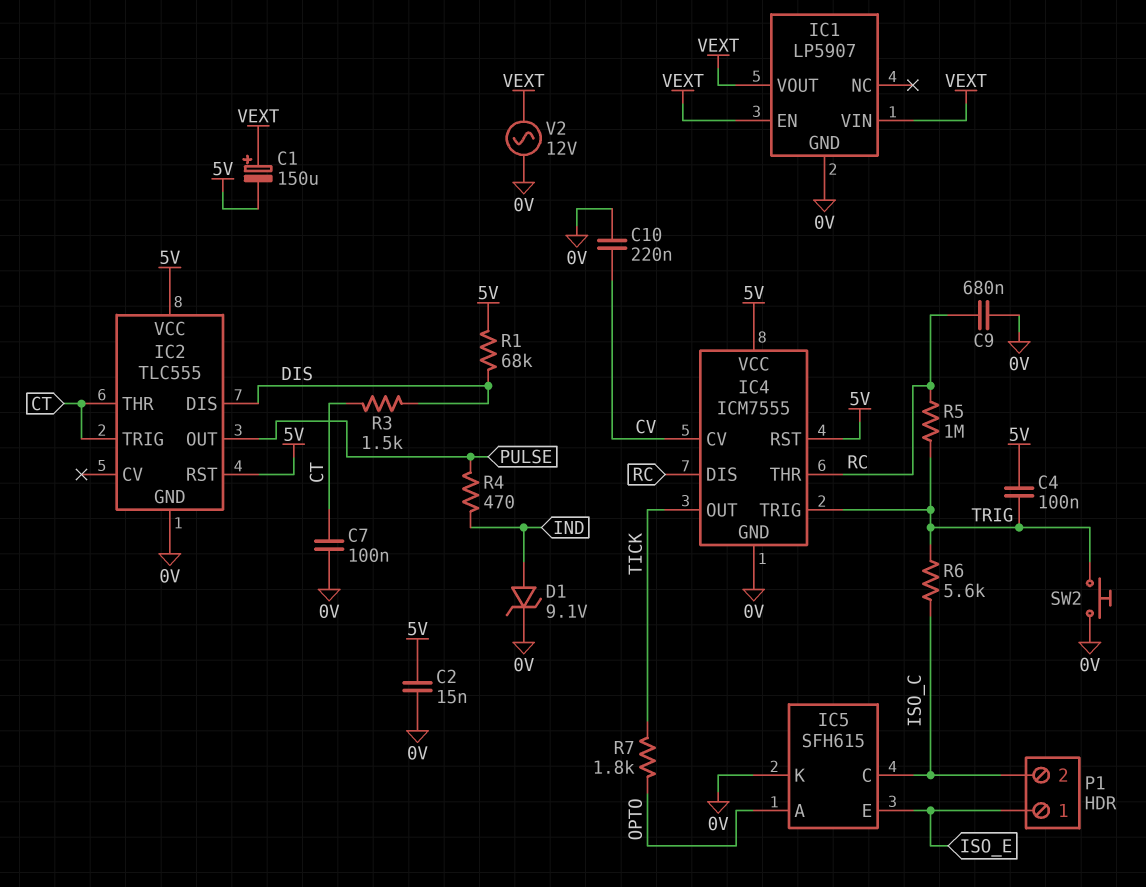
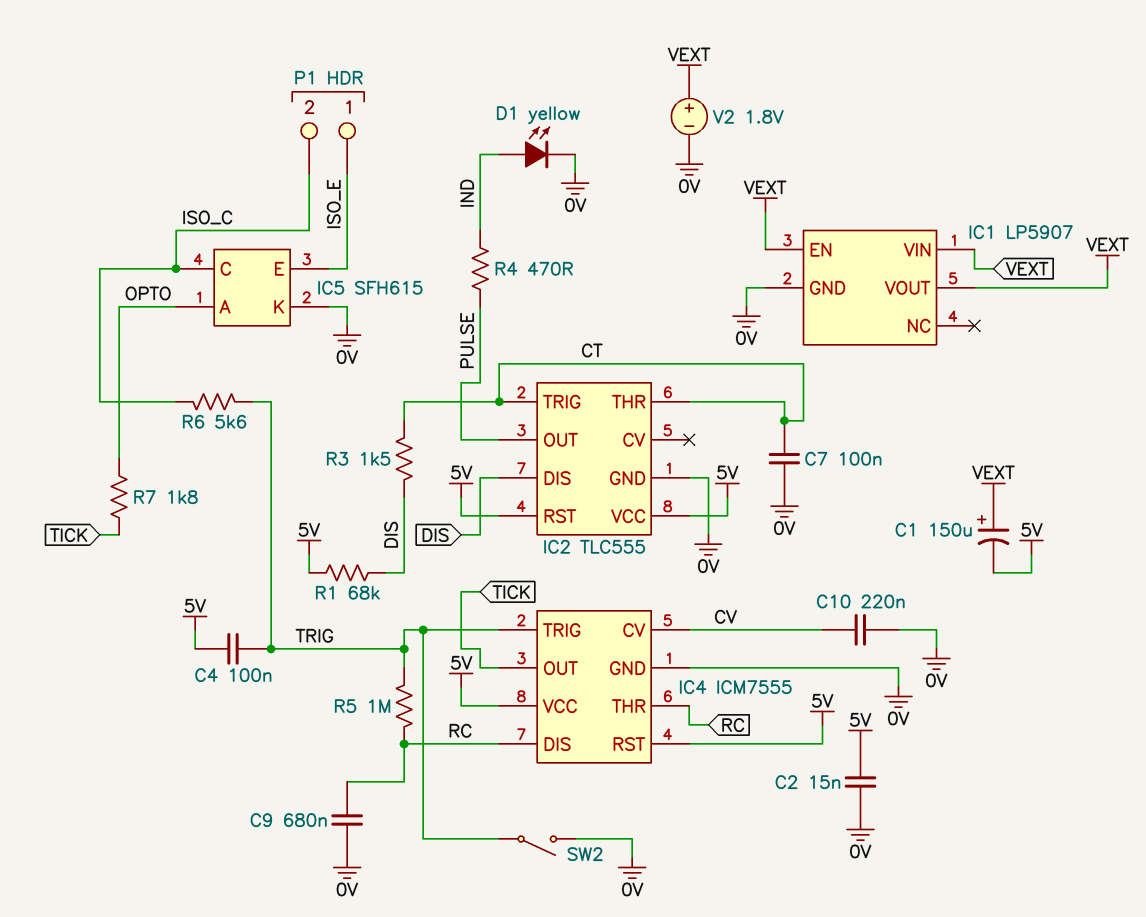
D1: zener 9.1V (A IND, K 0V) -> LED yellow (A IND, K 0V)
SW2: button (0V, TRIG) -> switch (0V, TRIG)
V2: AC 12V (0V, VEXT) -> 1.8V (plus VEXT, minus 0V)

